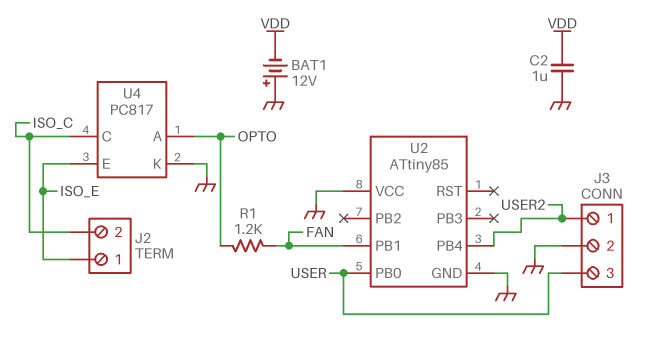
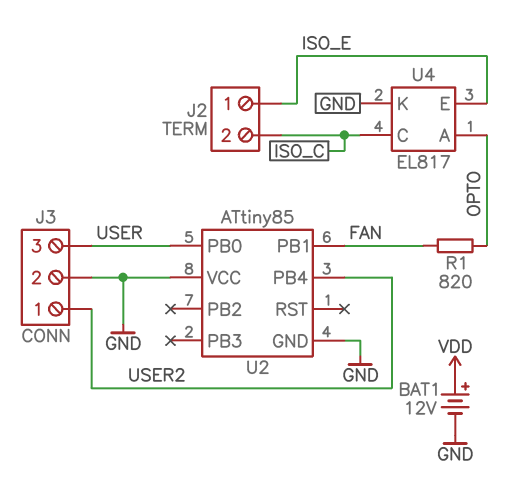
BAT1: 12V (plus GND, minus VDD) -> 12V (plus VDD, minus GND)
C2: 1uF (GND, VDD) -> none
R1: 1.2k (FAN, OPTO) -> 820 (FAN, OPTO)
U4: PC817 -> EL817

